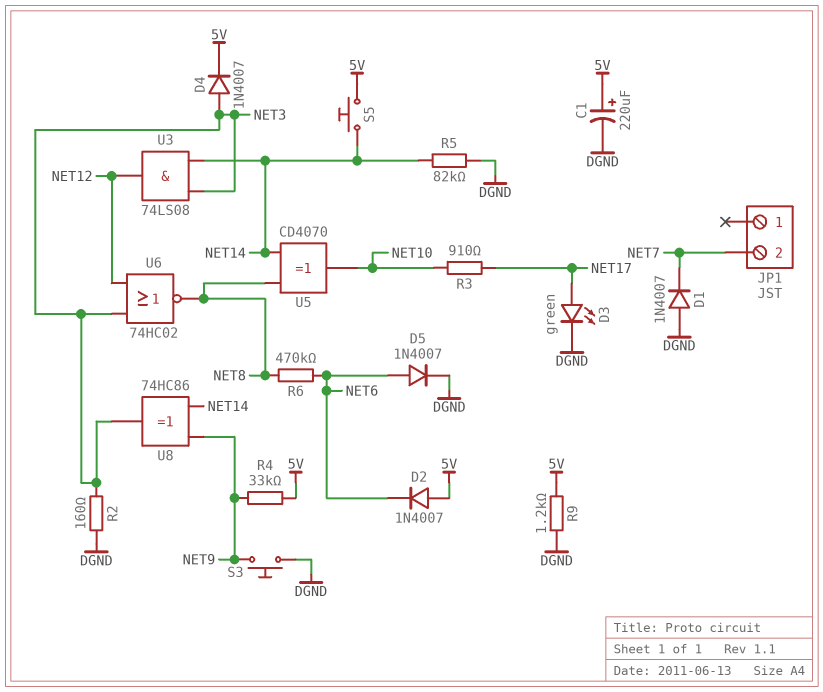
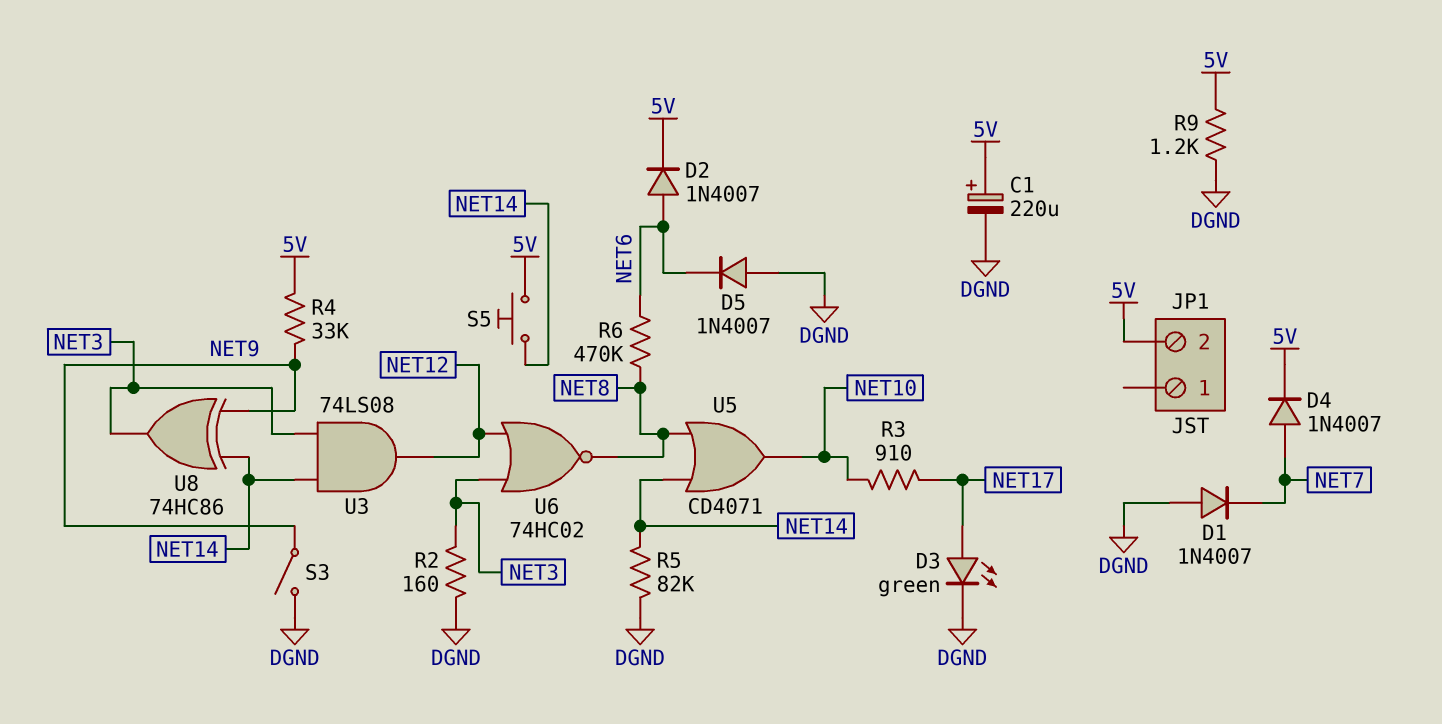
D2: diode 1N4007 (A 5V, K NET6) -> diode 1N4007 (A NET6, K 5V)
D4: diode 1N4007 (A NET3, K 5V) -> diode 1N4007 (A NET7, K 5V)
D5: diode 1N4007 (A NET6, K DGND) -> diode 1N4007 (A DGND, K NET6)
JP1 pin 2: NET7 -> 5V
S3: button (DGND, NET9) -> switch (DGND, NET9)
U5: XOR CD4070 (in NET8, in NET14, out NET10) -> OR CD4071 (in NET8, in NET14, out NET10)

